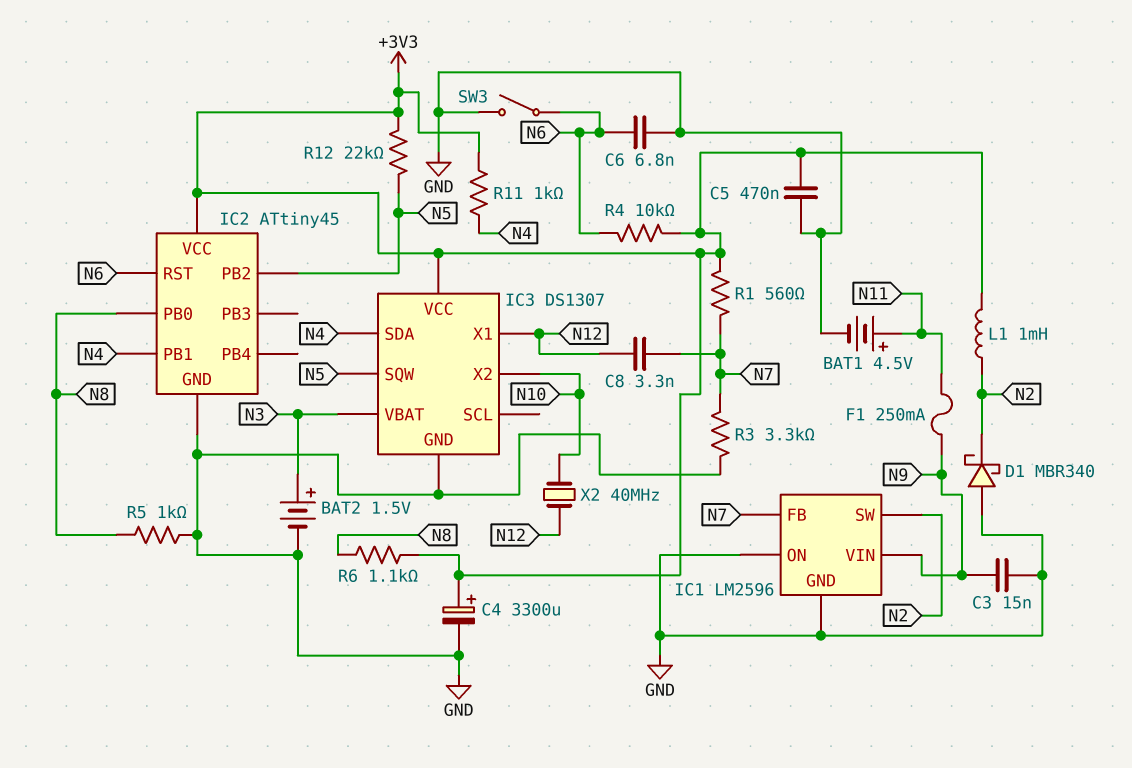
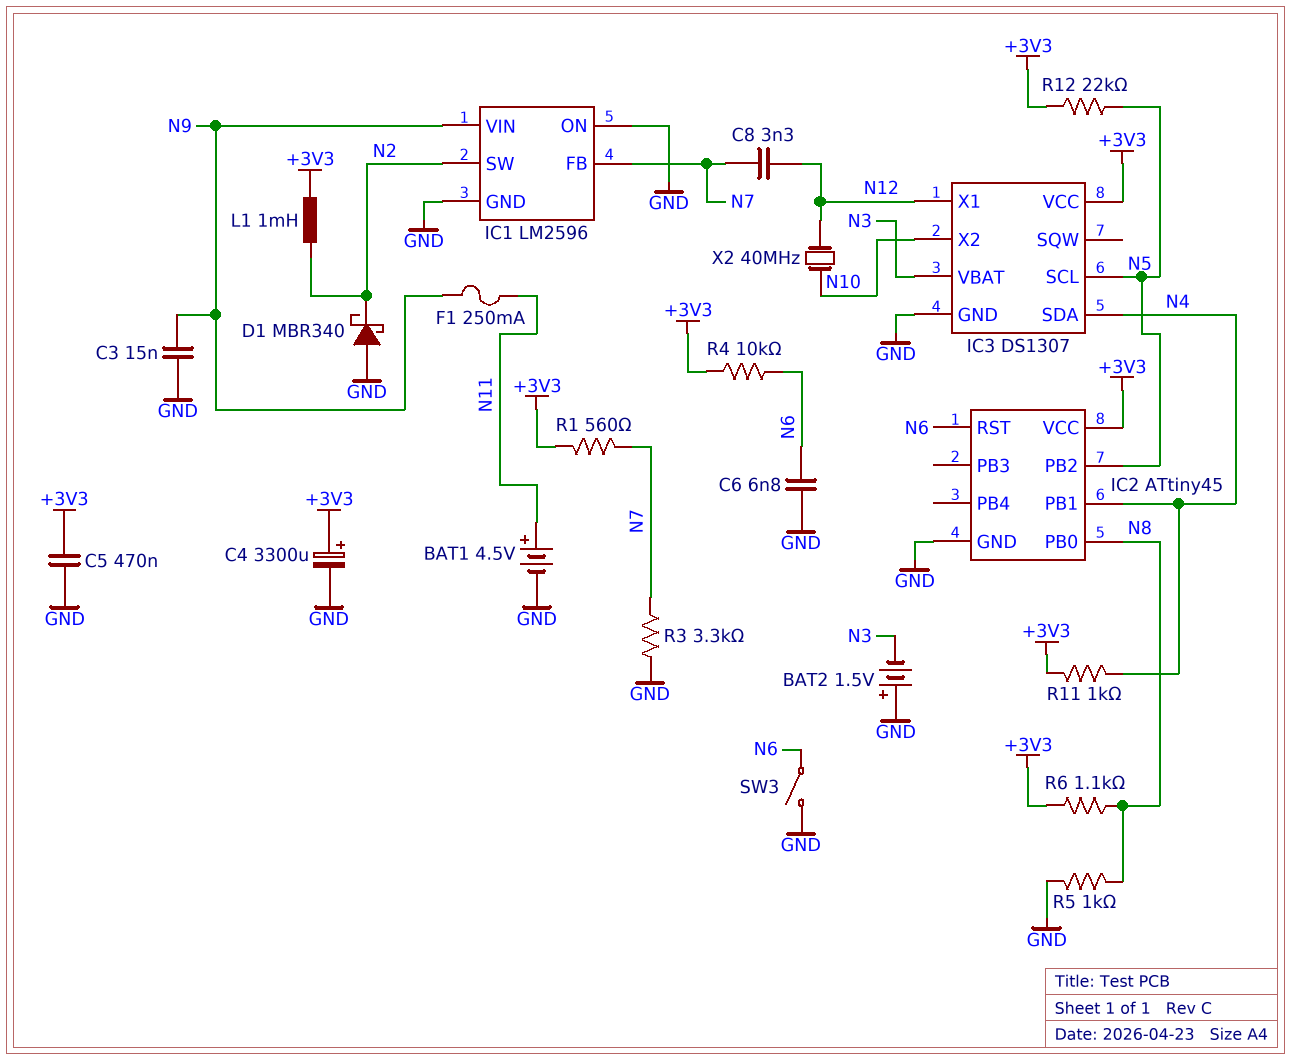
BAT2: 1.5V (plus N3, minus GND) -> 1.5V (plus GND, minus N3)
IC3 pin SCL: none -> N5
IC3 pin SQW: N5 -> none

